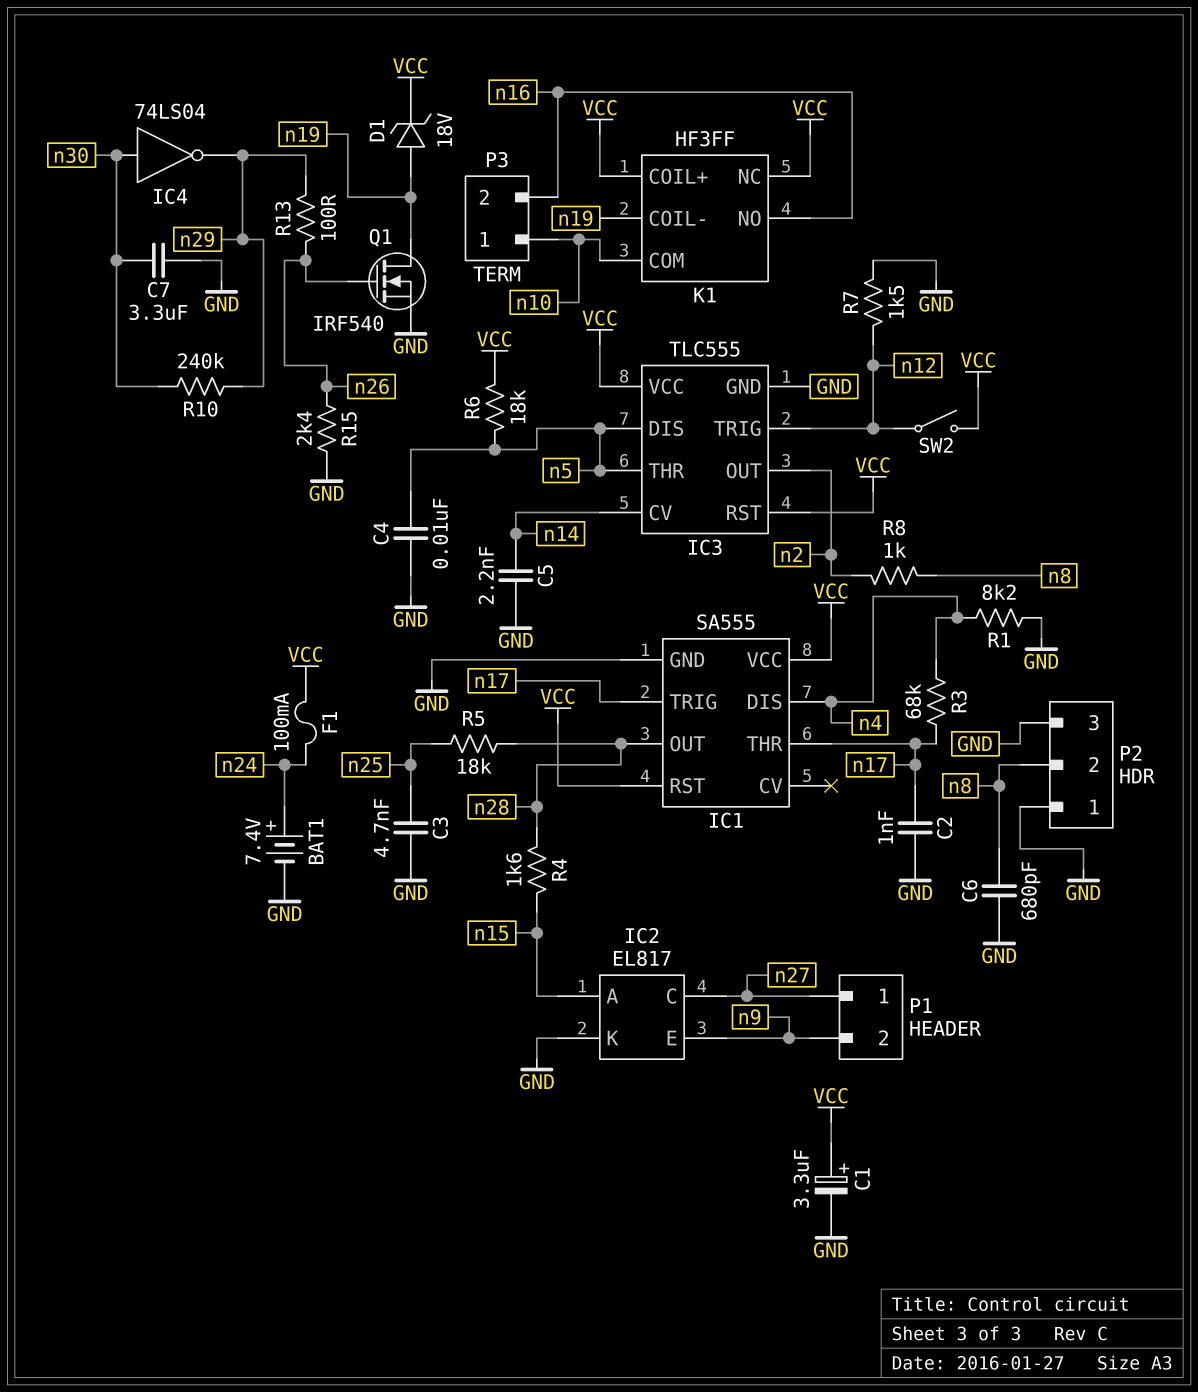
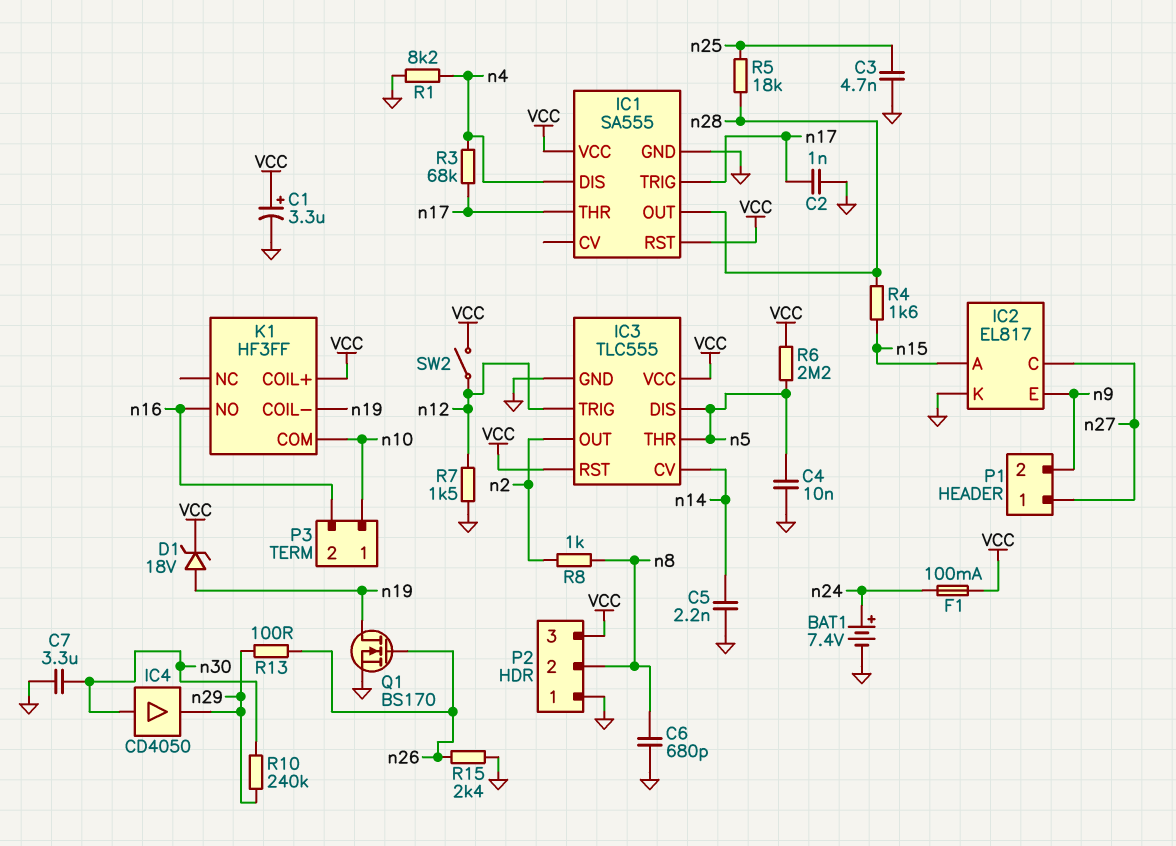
IC4: NOT 74LS04 (in n30, out n29) -> buffer CD4050 (in n30, out n29)
K1 pin NC: VCC -> none
P2 pin 3: GND -> VCC
Q1: NMOS IRF540 (G n26, D n19, S GND) -> NMOS BS170 (G n26, D n19, S GND)
R6: 18k (VCC, n5) -> 2.2M (VCC, n5)

